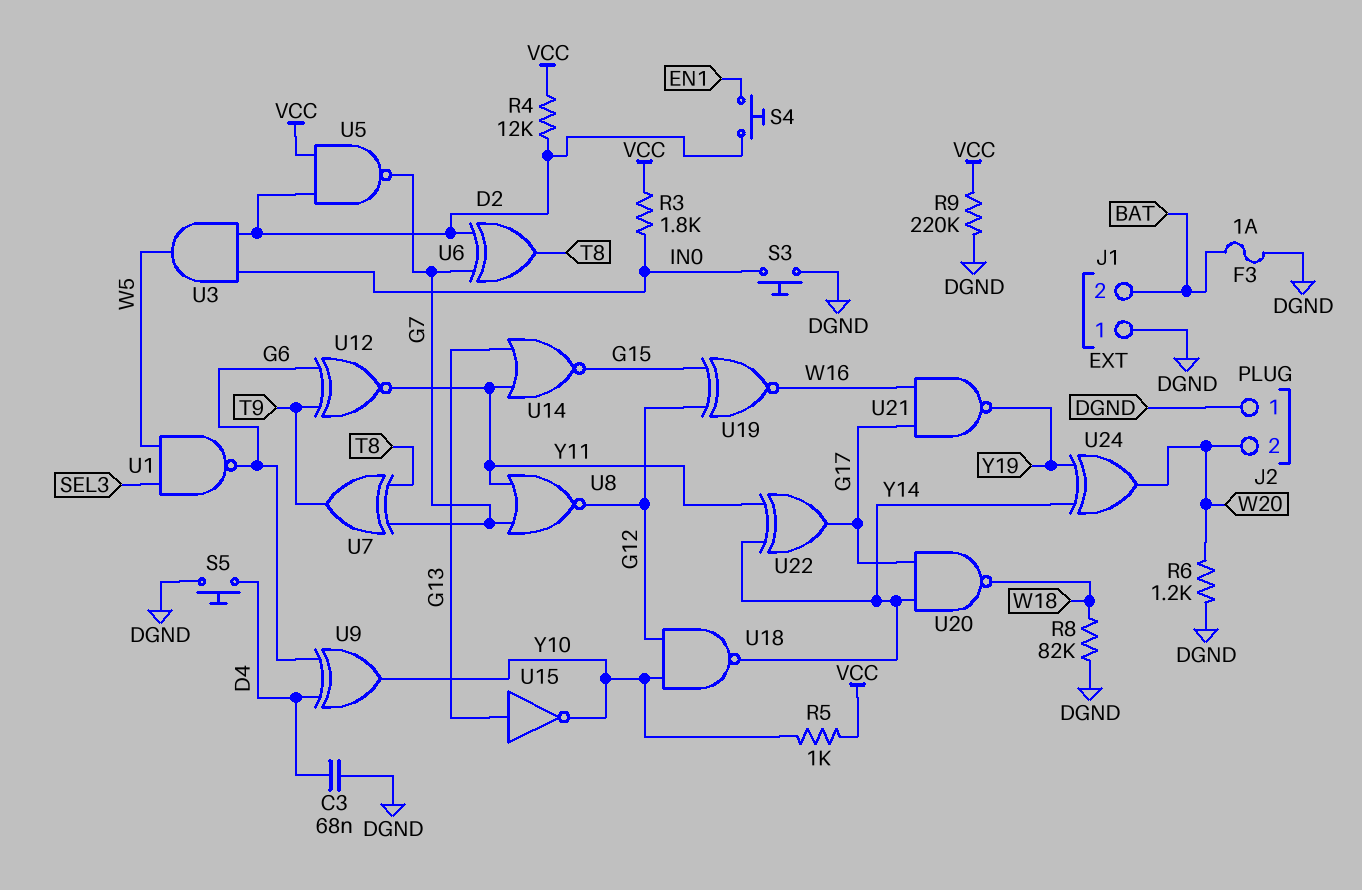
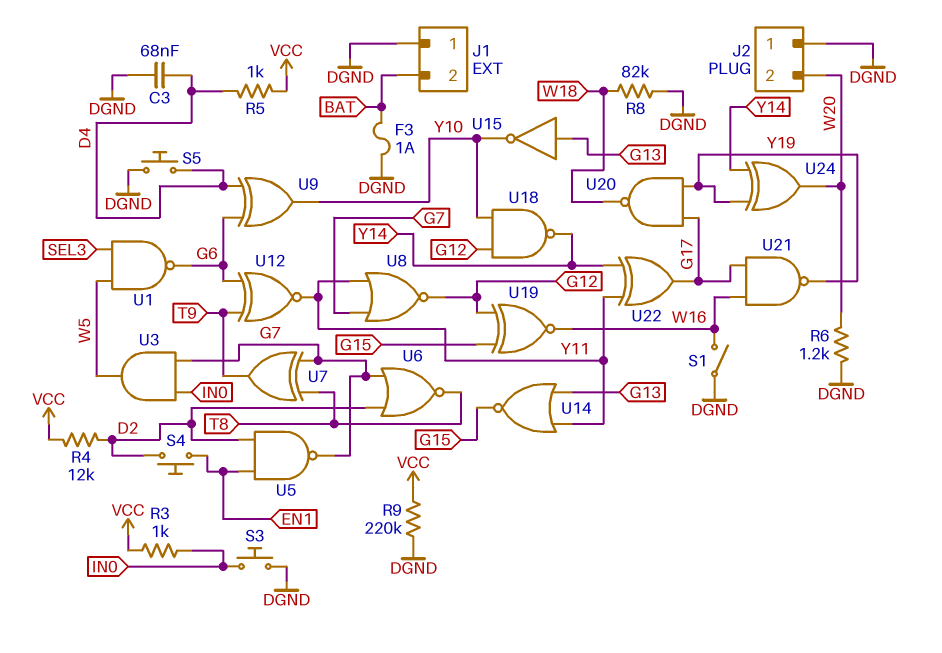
R3: 1.8k (IN0, VCC) -> 1k (IN0, VCC)
R5: 1k (VCC, Y10) -> 1k (D4, VCC)
S1: none -> switch (DGND, W16)
U3: AND (in D2, in IN0, out W5) -> AND (in G7, in IN0, out W5)
U5: NAND (in D2, in VCC, out G7) -> NAND (in D2, in EN1, out G7)
U6: XOR (in D2, in G7, out T8) -> NOR (in D2, in G7, out T8)
U20: NAND (in G17, in Y14, out W18) -> NAND (in G17, in Y19, out W18)

